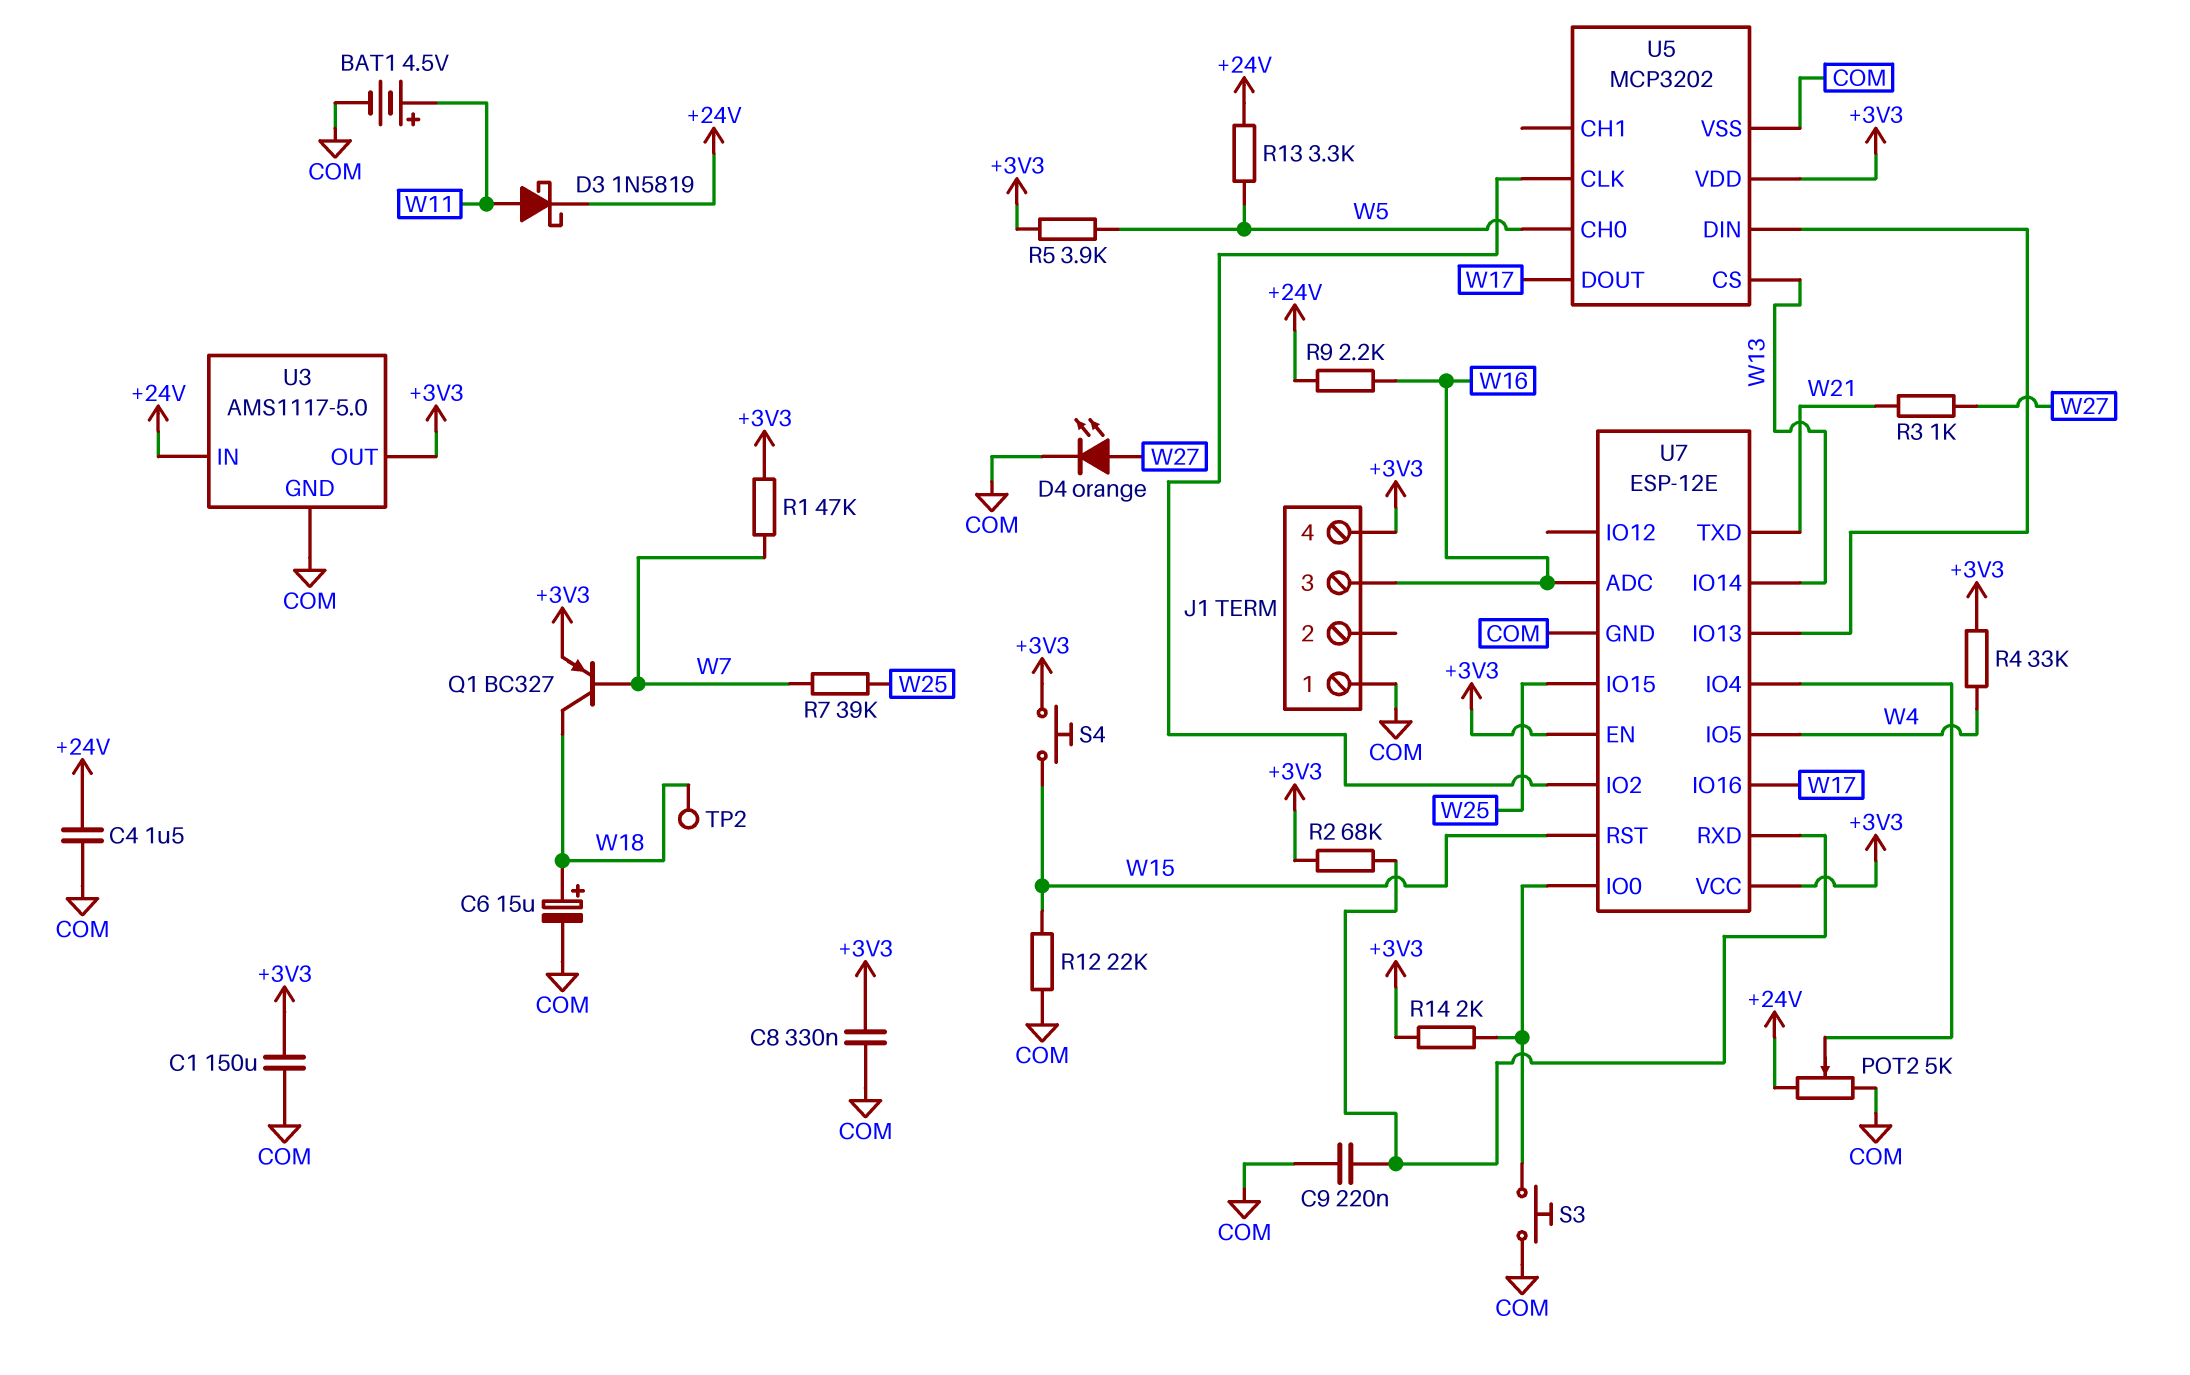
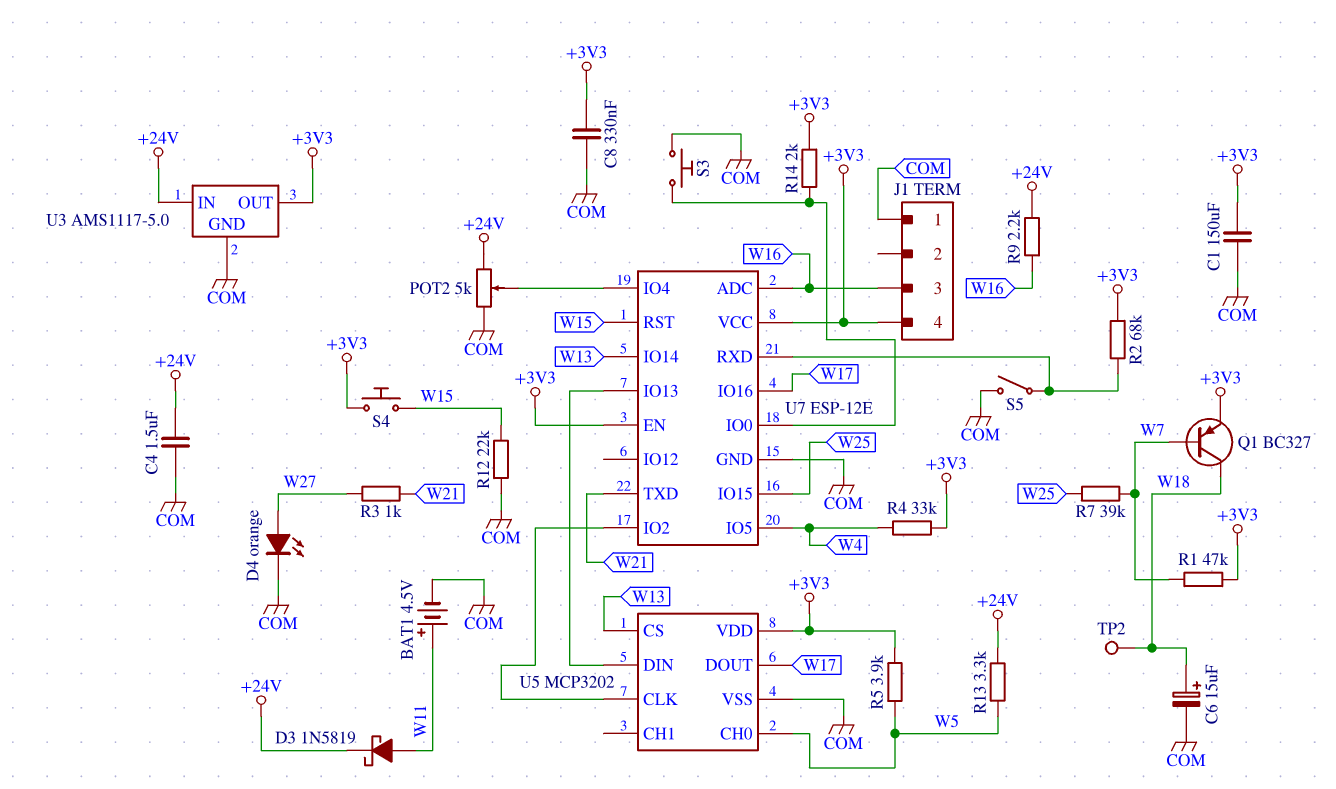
C9: 220nF (COM, U7/RXD) -> none
S5: none -> switch (COM, U7/RXD)

